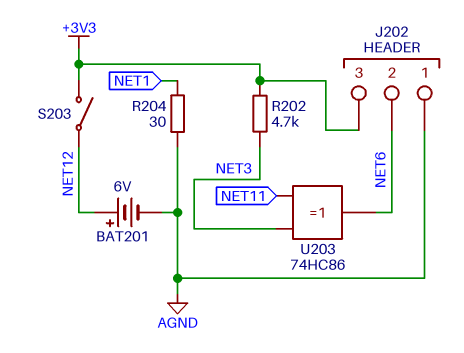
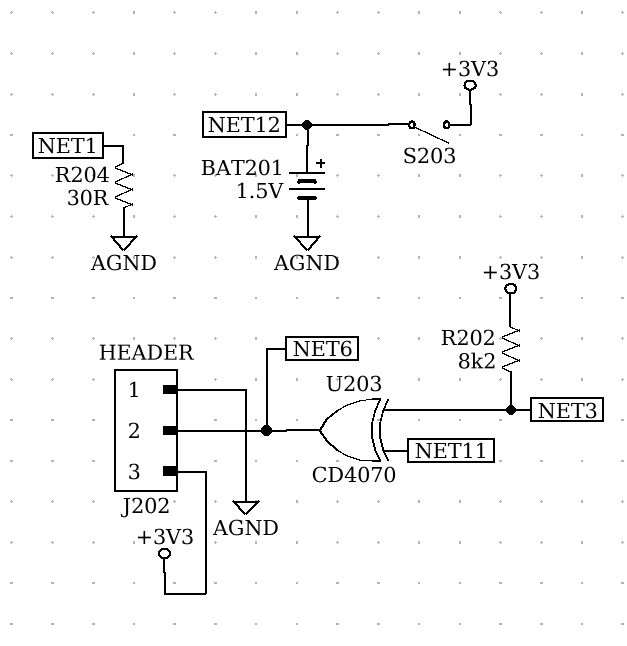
BAT201: 6V (plus NET12, minus AGND) -> 1.5V (plus NET12, minus AGND)
R202: 4.7k (+3V3, NET3) -> 8.2k (+3V3, NET3)
U203: XOR 74HC86 (in NET3, in NET11, out NET6) -> XOR CD4070 (in NET3, in NET11, out NET6)

